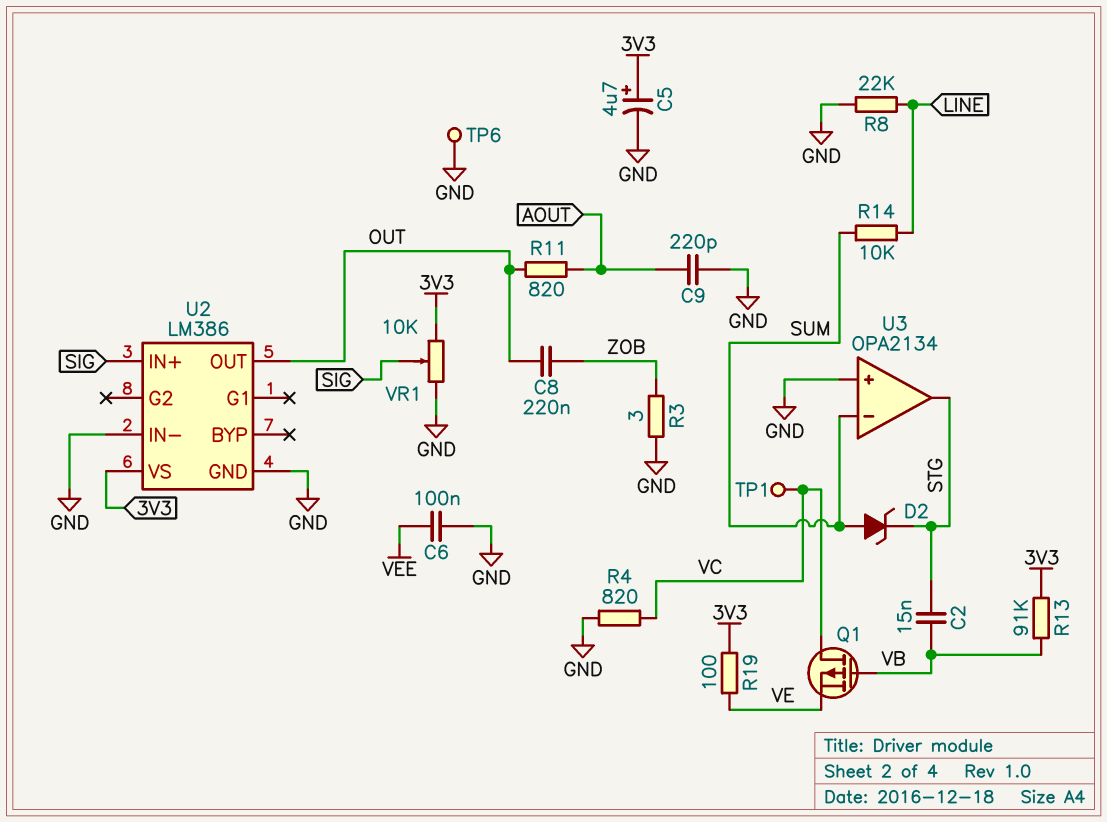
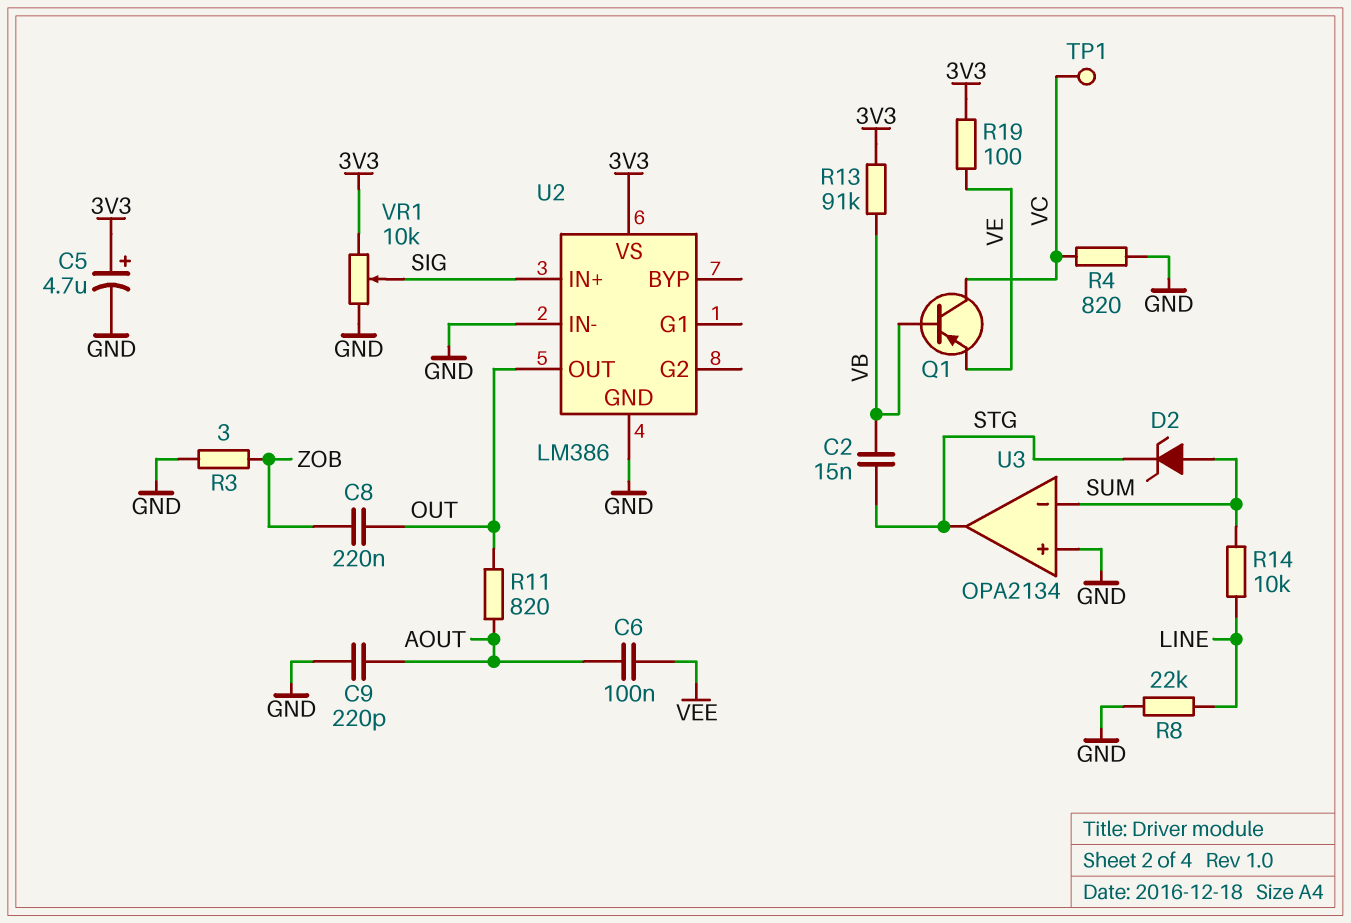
C6: 100nF (GND, VEE) -> 100nF (AOUT, VEE)
Q1: PMOS (G VB, D VC, S VE) -> PNP (B VB, C VC, E VE)
TP6: test point (GND) -> none

